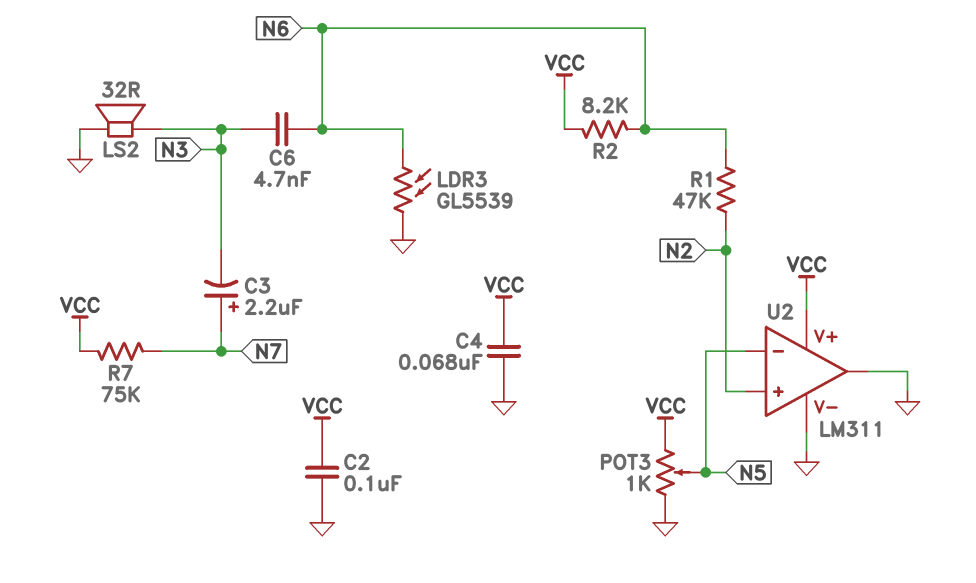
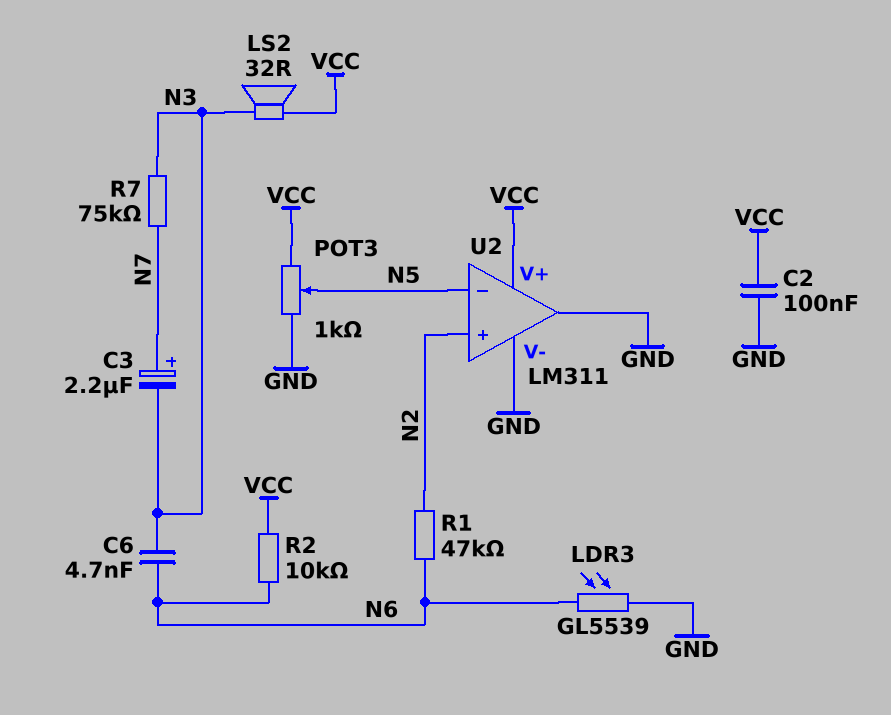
C4: 68nF (GND, VCC) -> none
LS2: speaker 32R (GND, N3) -> speaker 32R (N3, VCC)
R2: 8.2k (N6, VCC) -> 10k (N6, VCC)
R7: 75k (N7, VCC) -> 75k (N3, N7)

